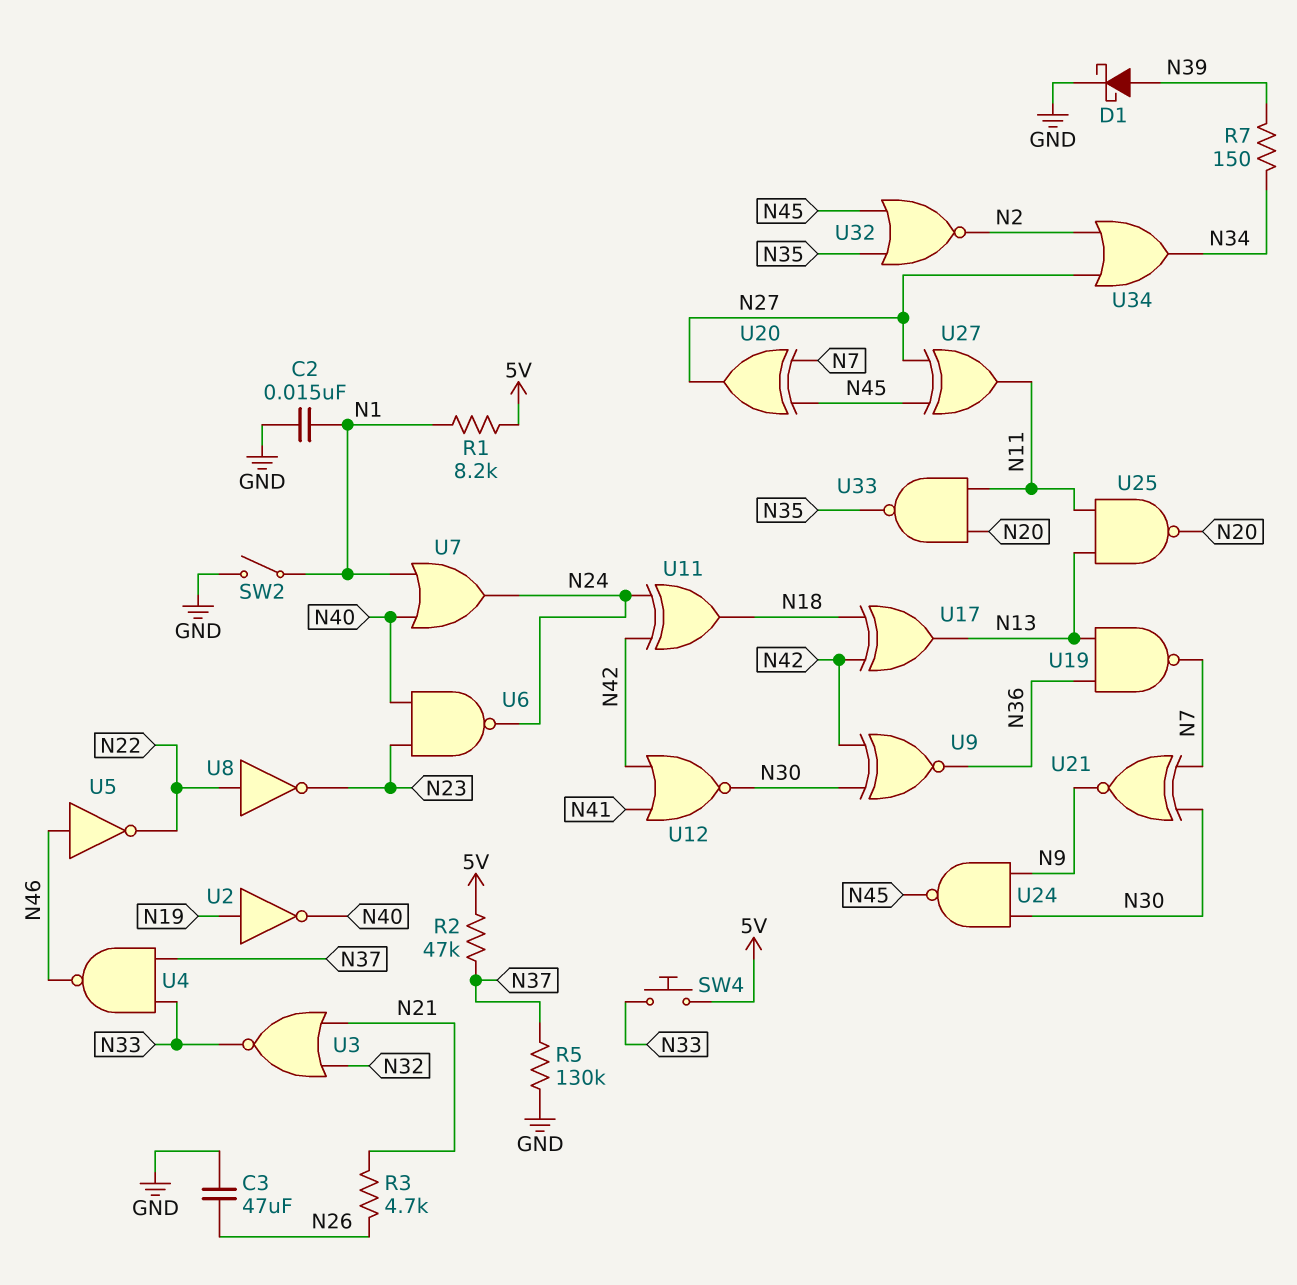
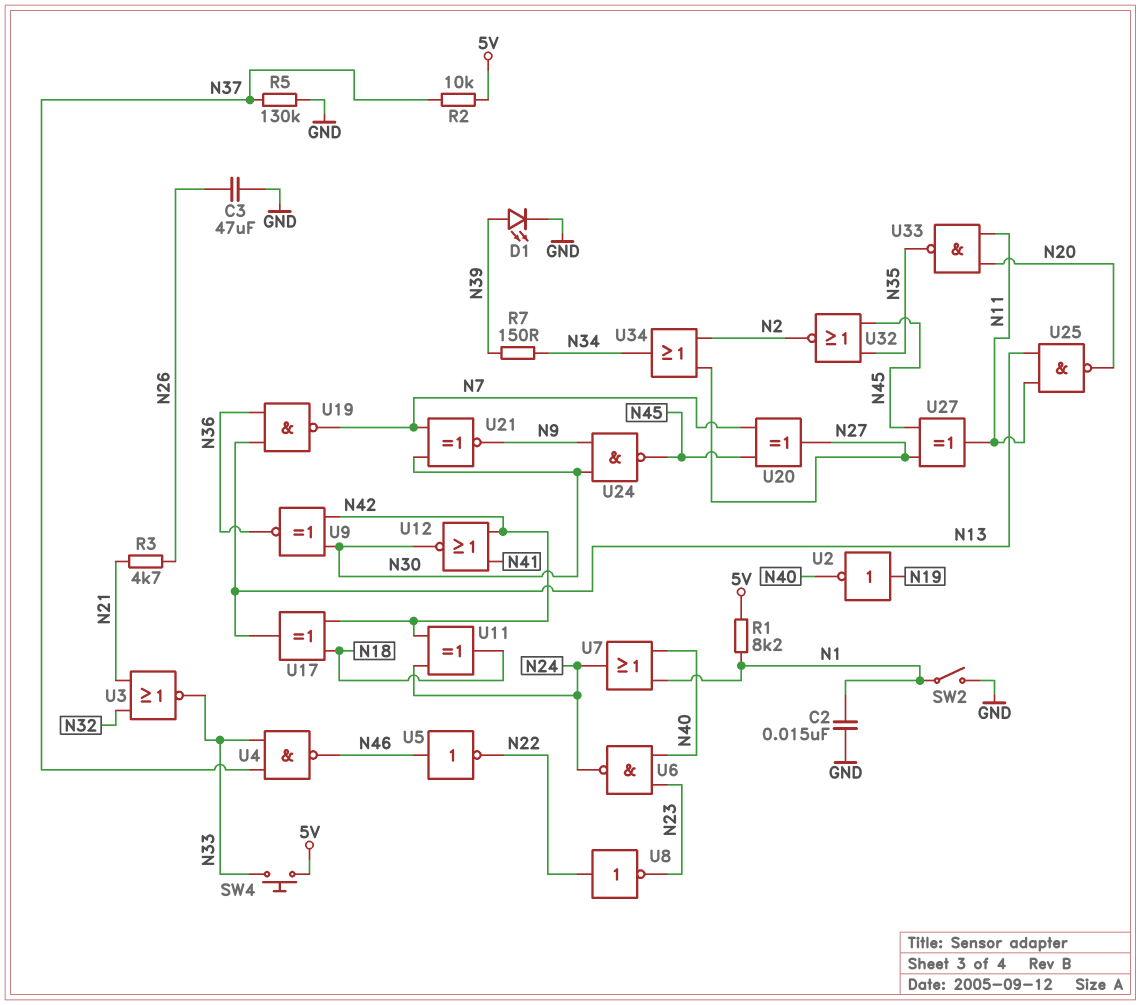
D1: schottky (A N39, K GND) -> LED (A N39, K GND)
R2: 47k (5V, N37) -> 10k (5V, N37)

